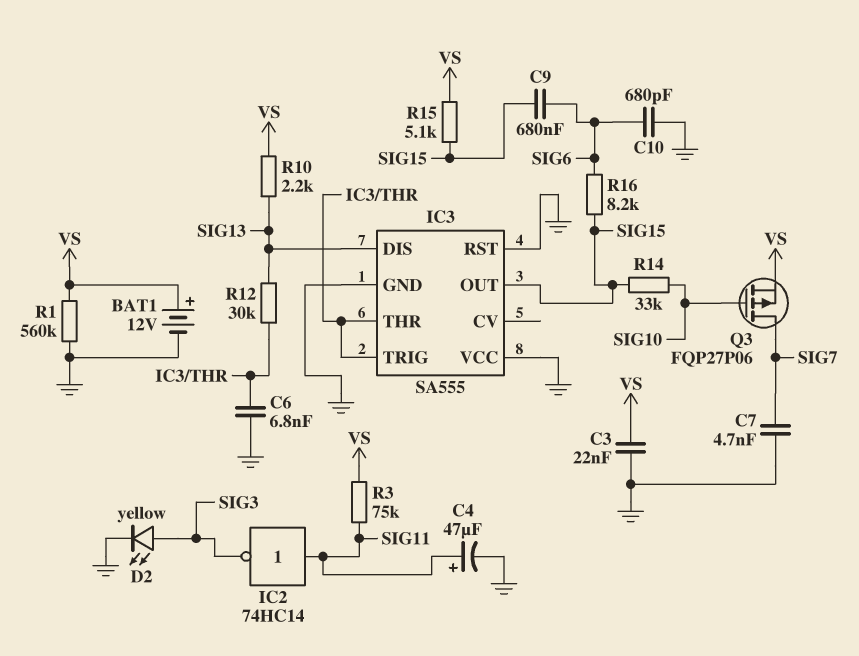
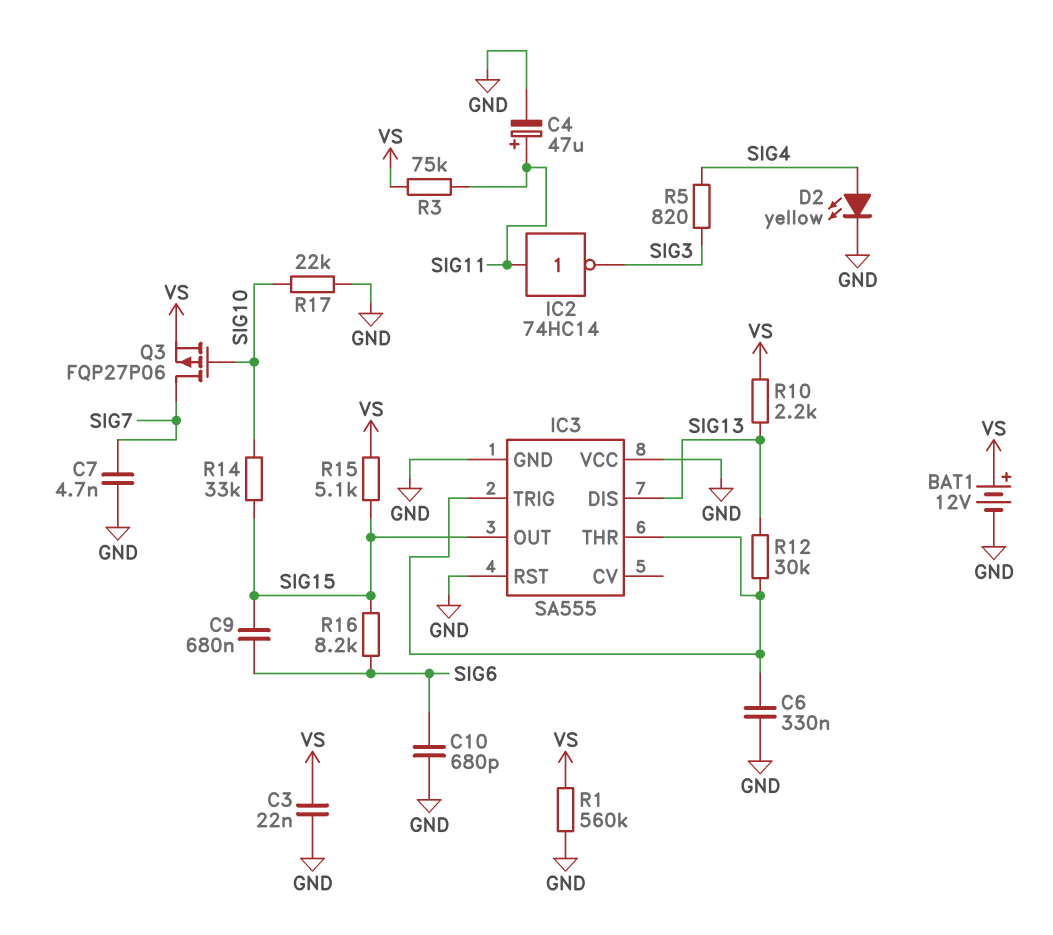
C6: 6.8nF (GND, IC3/THR) -> 330nF (GND, IC3/THR)
D2: LED yellow (A SIG3, K GND) -> LED yellow (A SIG4, K GND)
R5: none -> 820 (SIG3, SIG4)
R17: none -> 22k (GND, SIG10)

